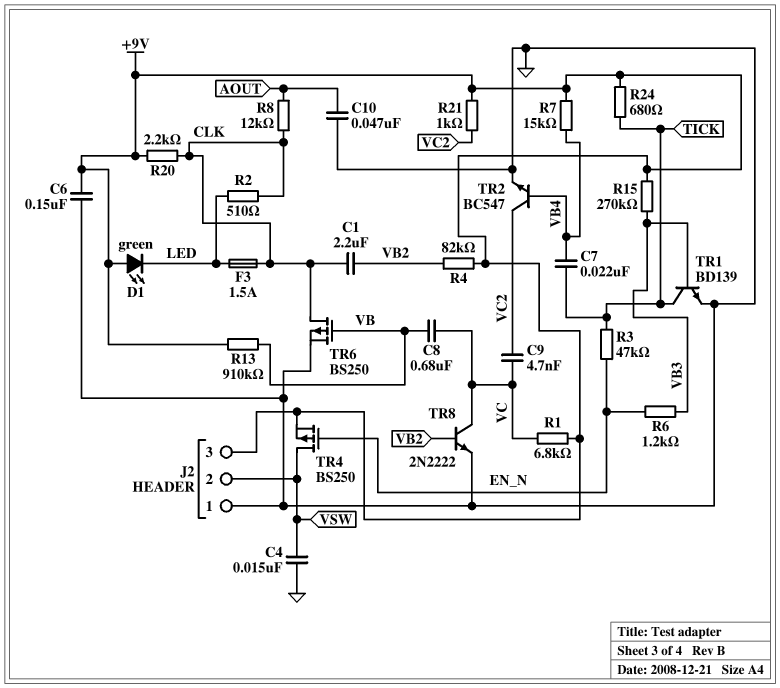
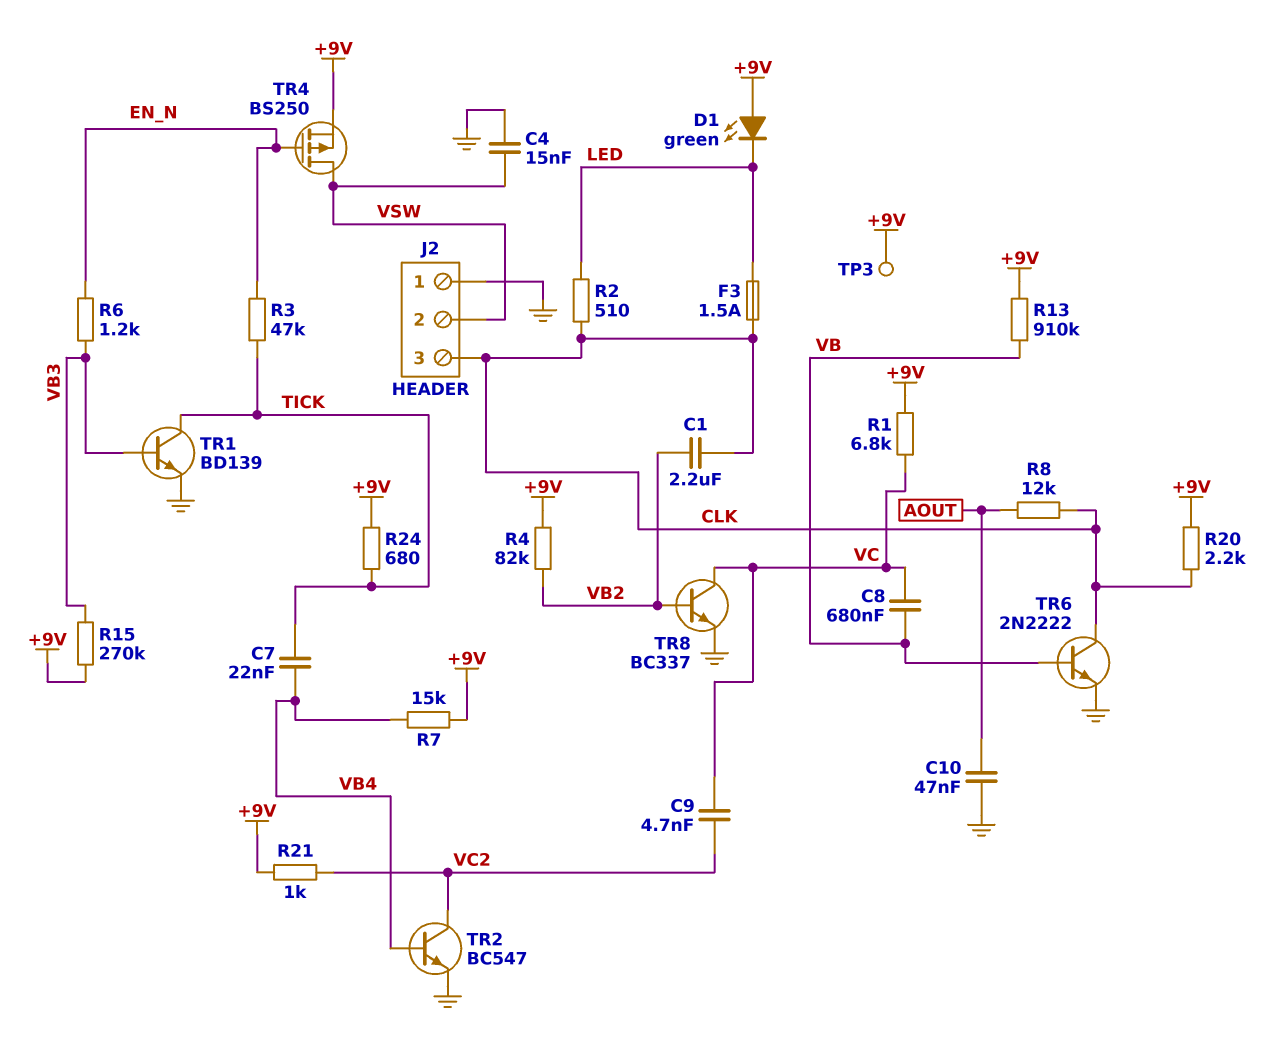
C6: 150nF (+9V, GND) -> none
J2 pin 3: +9V -> CLK
TP3: none -> test point (+9V)
TR6: PMOS BS250 (G VB, D CLK, S GND) -> NPN 2N2222 (B VB, C CLK, E GND)
TR8: NPN 2N2222 (B VB2, C VC, E GND) -> NPN BC337 (B VB2, C VC, E GND)

